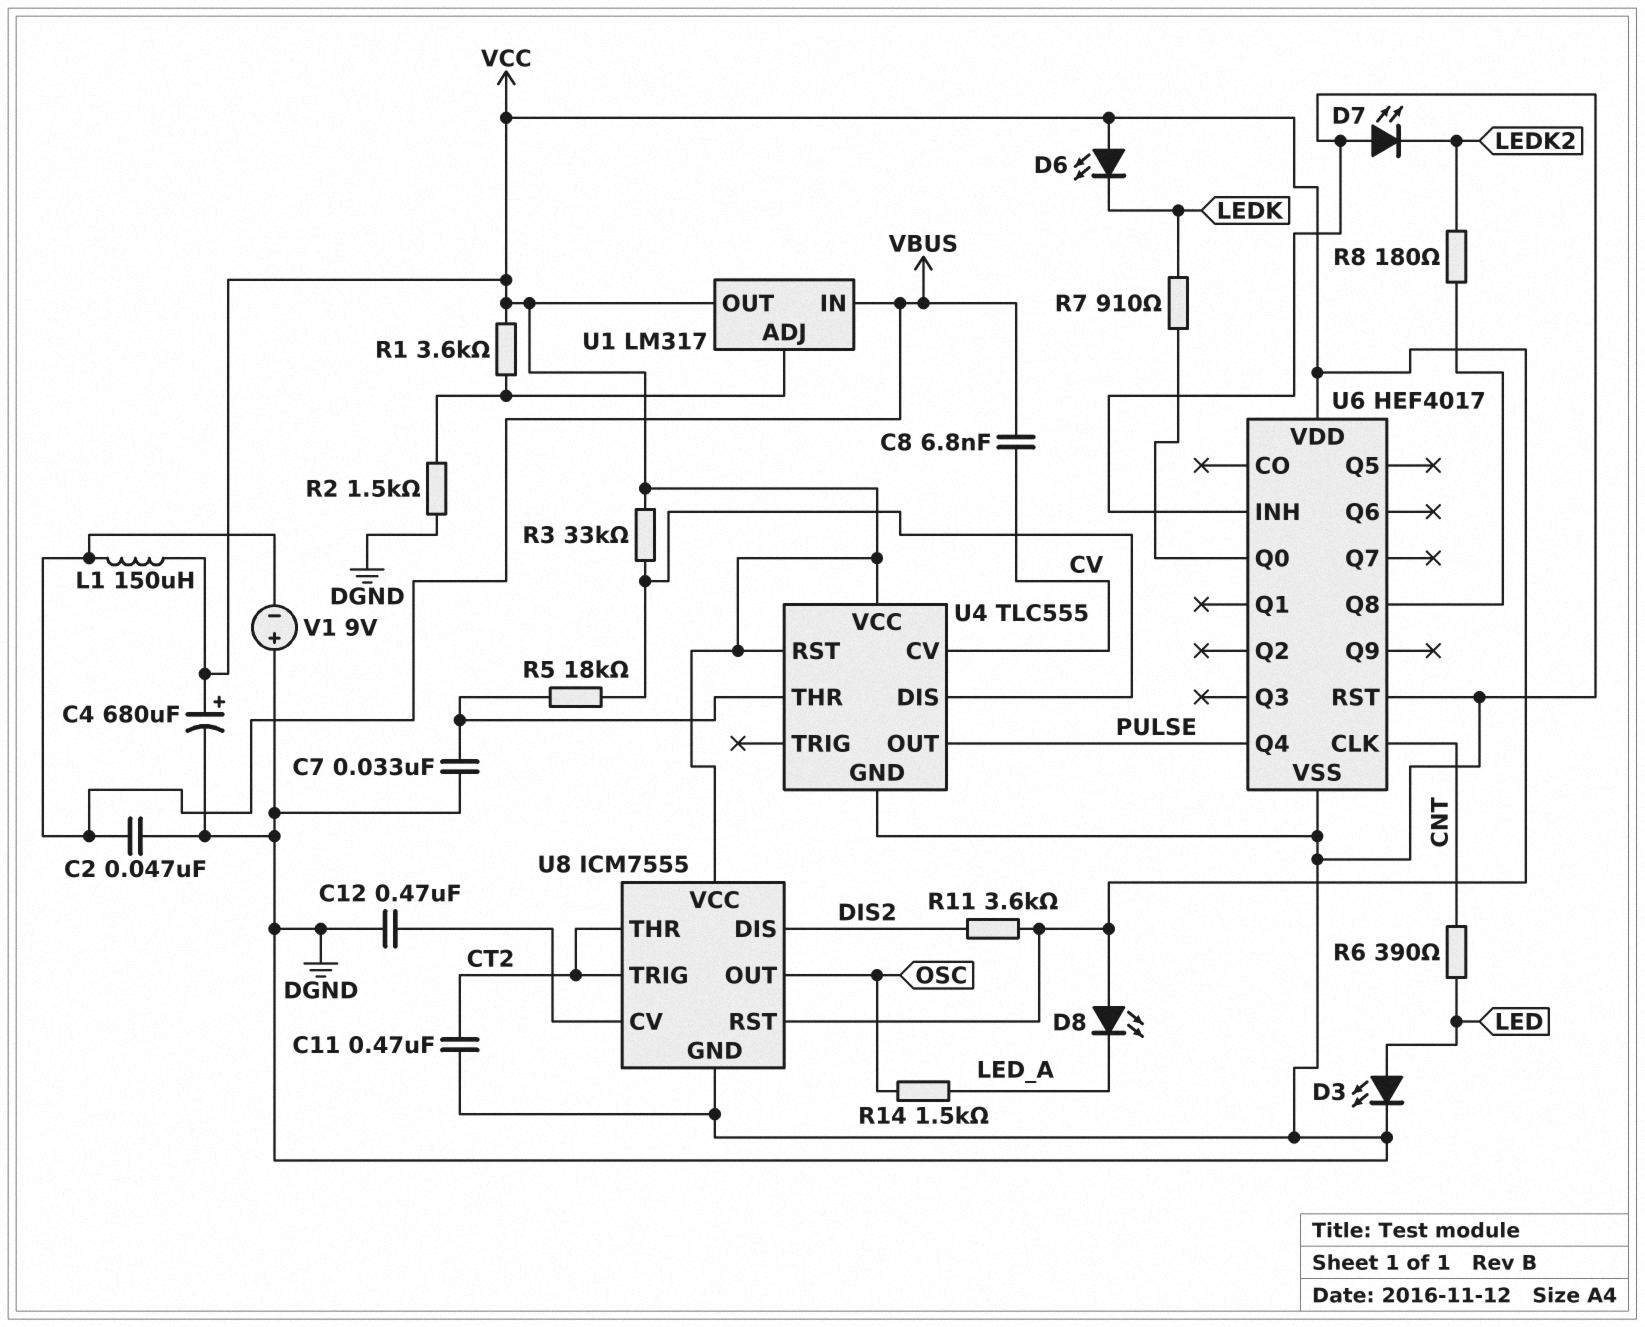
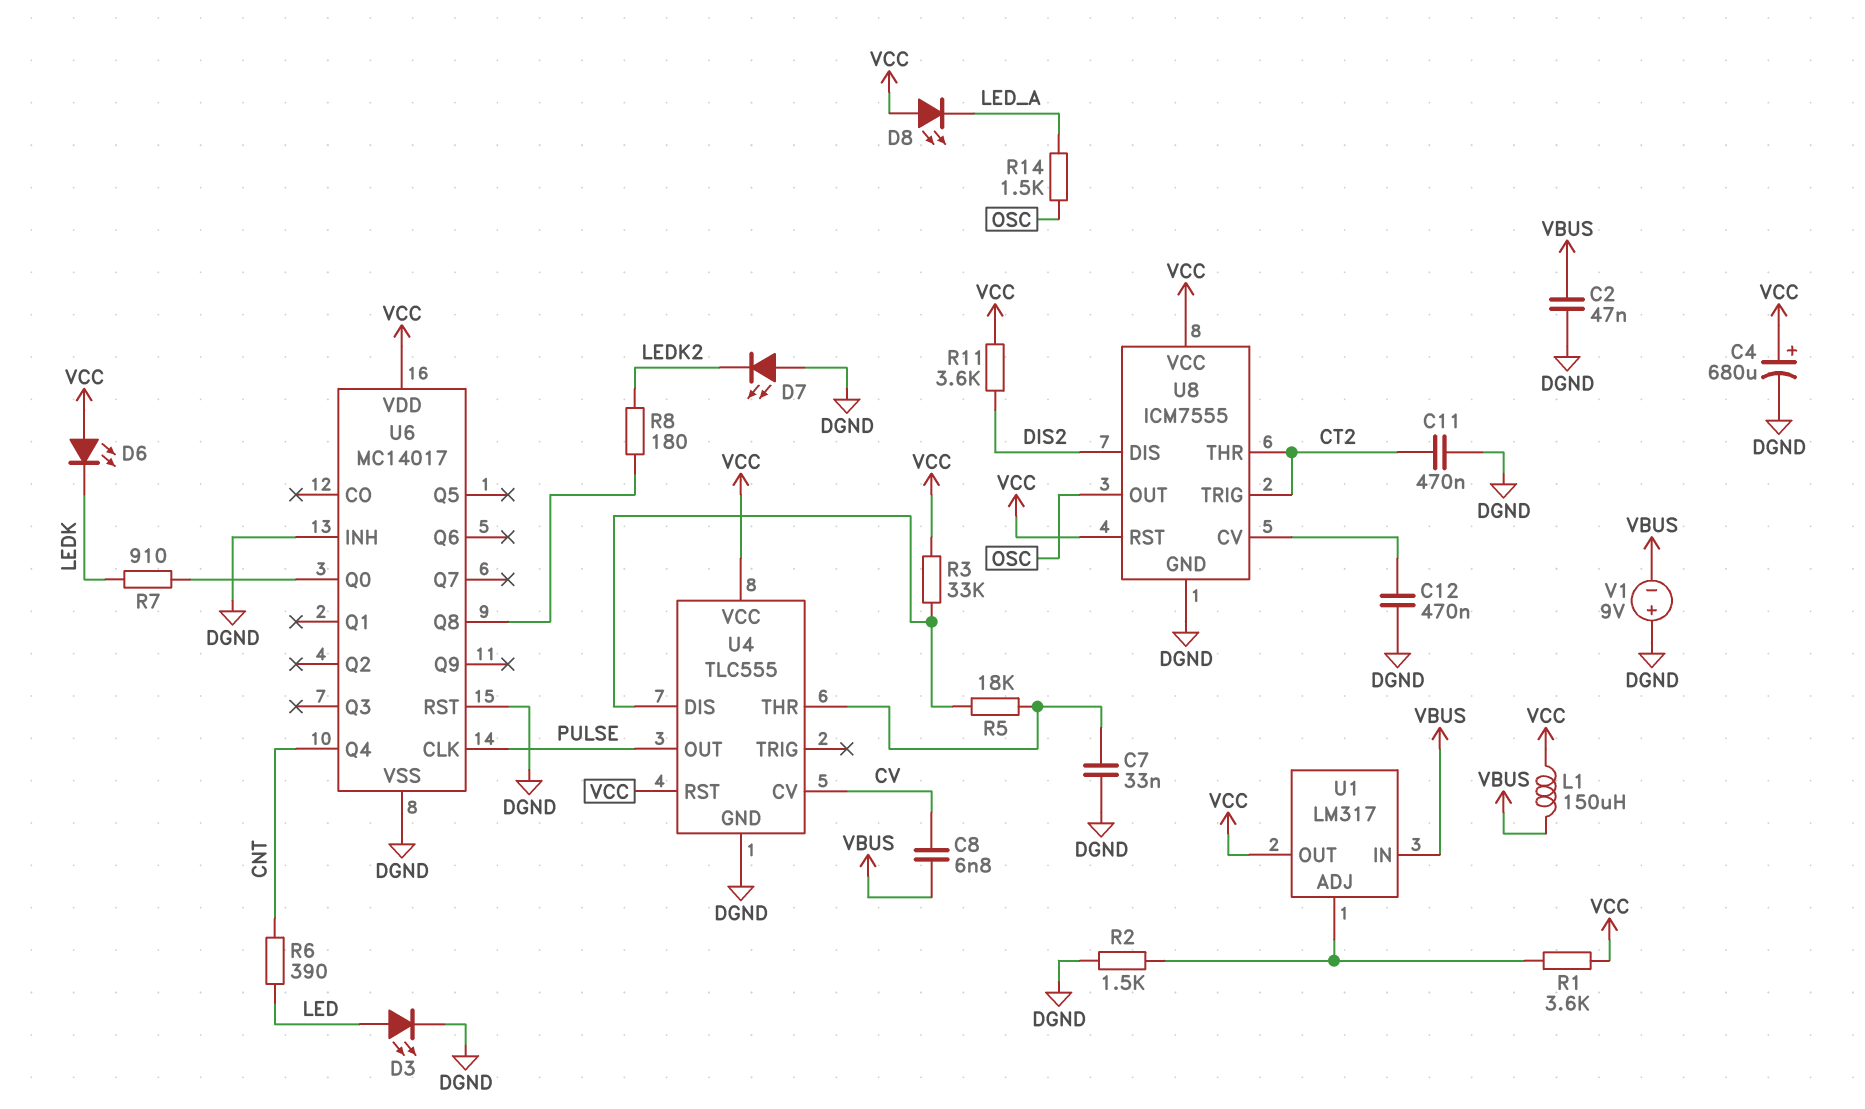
U6: HEF4017 -> MC14017
U6 pin CLK: CNT -> PULSE
U6 pin Q4: PULSE -> CNT

